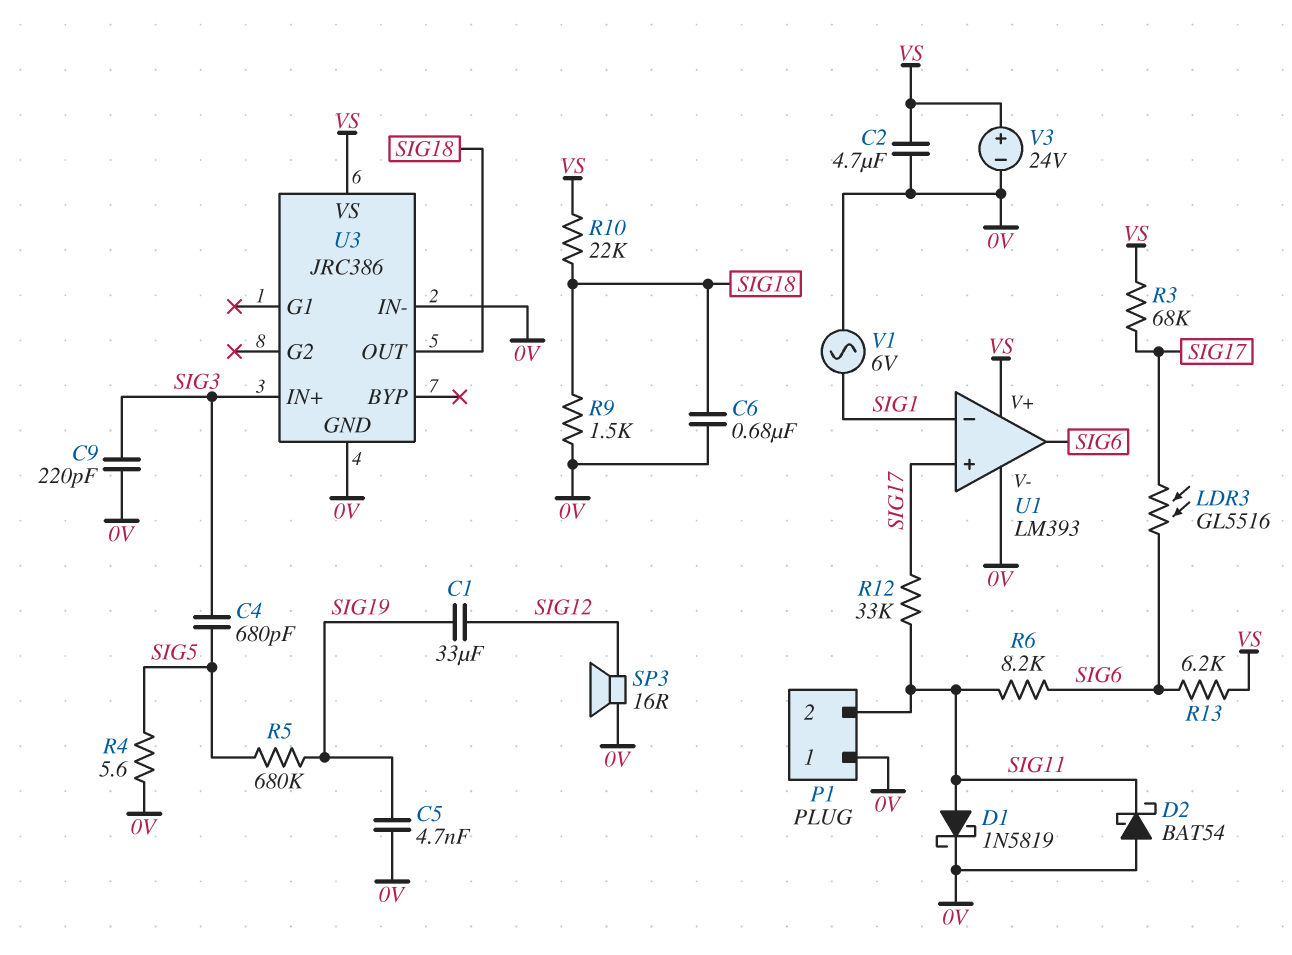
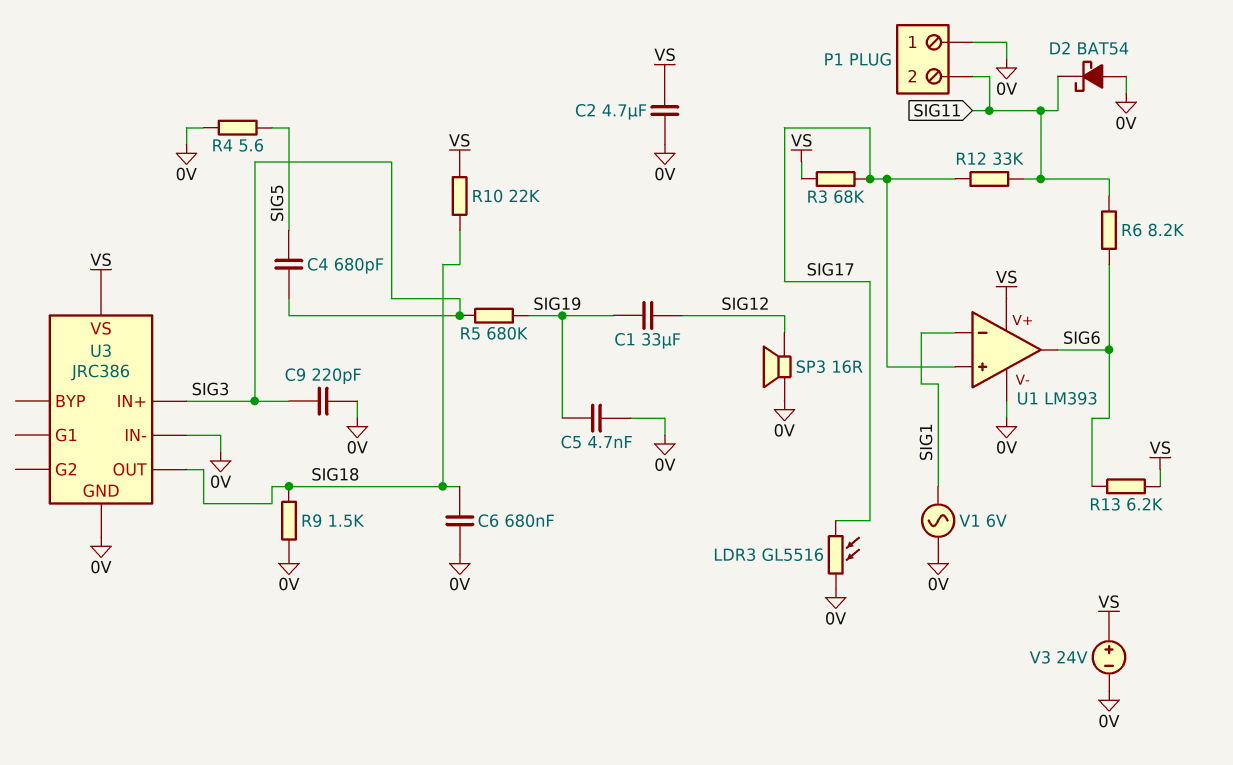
D1: schottky 1N5819 (A SIG11, K 0V) -> none
LDR3: GL5516 (SIG6, SIG17) -> GL5516 (0V, SIG17)
R5: 680k (SIG5, SIG19) -> 680k (SIG3, SIG19)

